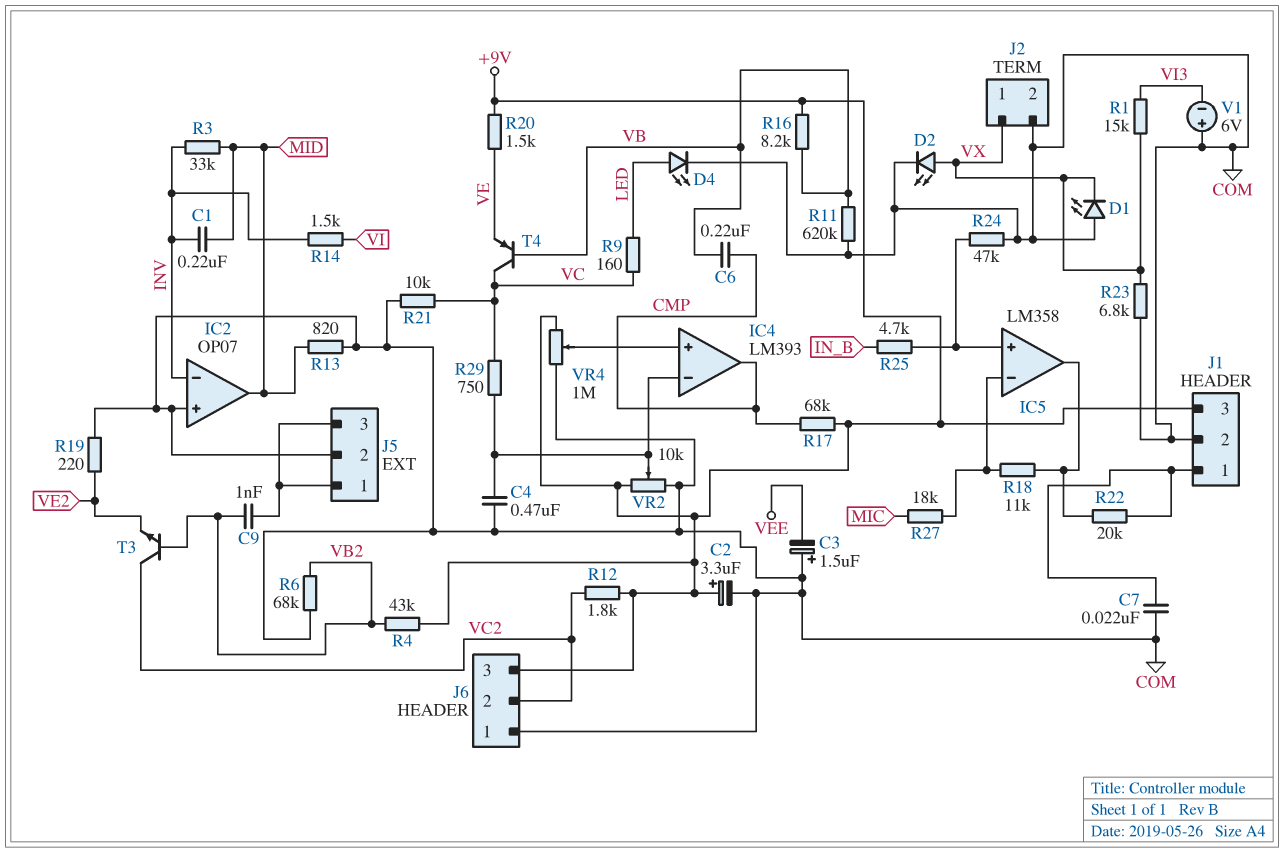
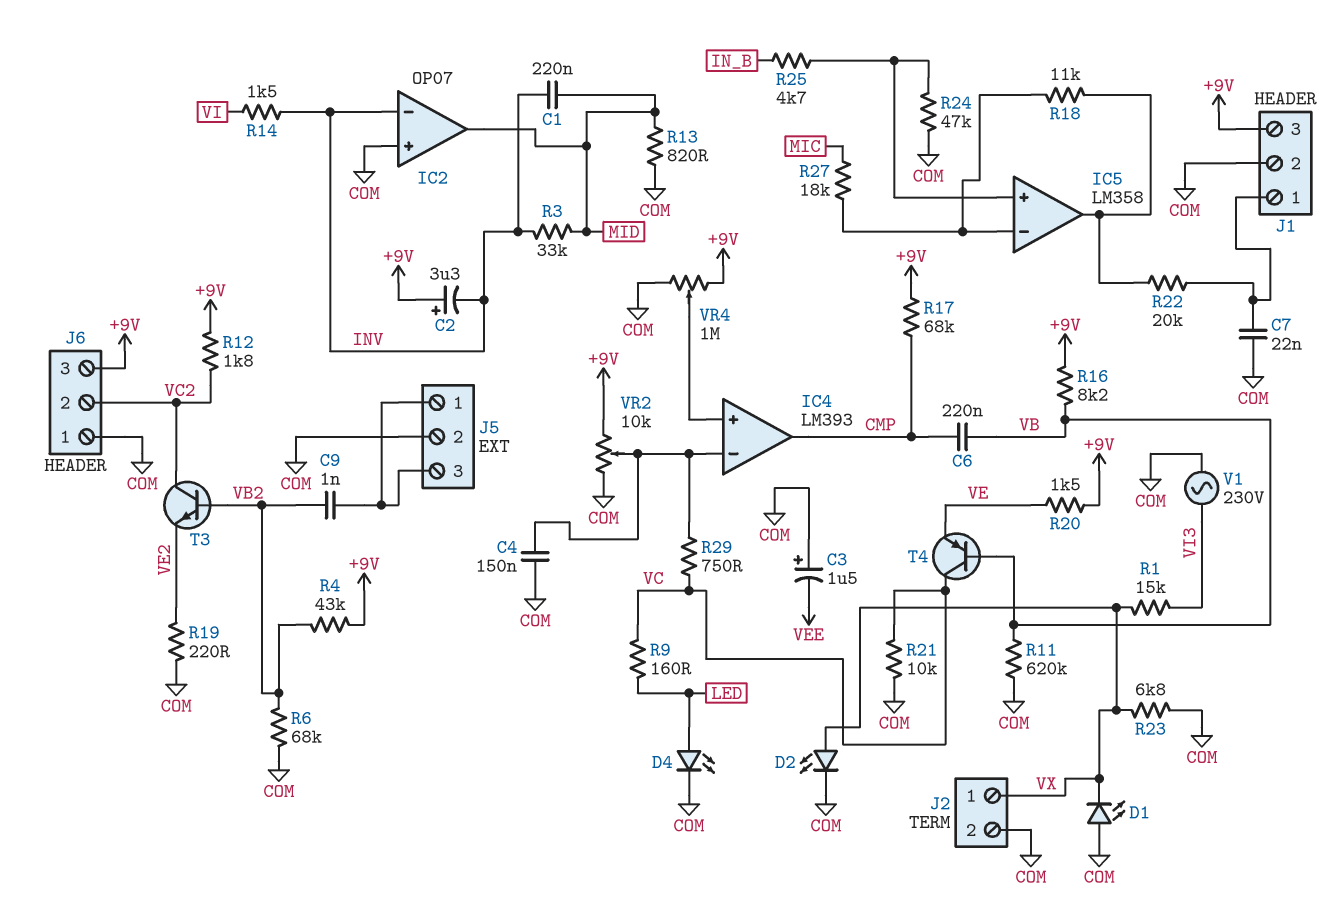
C2: 3.3uF (plus +9V, minus COM) -> 3.3uF (plus +9V, minus INV)
C4: 470nF (COM, IC4/in-) -> 150nF (COM, IC4/in-)
V1: 6V (plus COM, minus VI3) -> AC 230V (COM, VI3)

